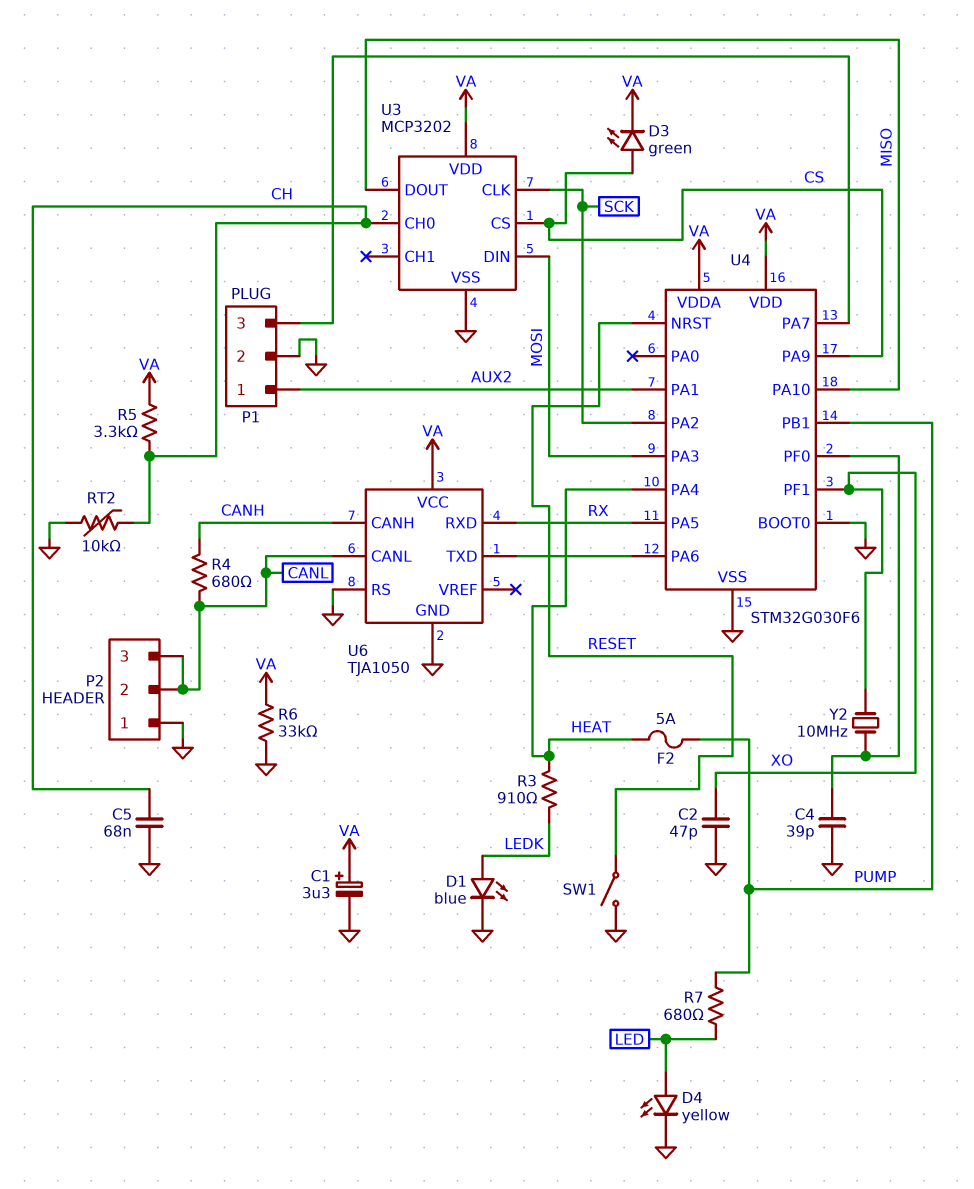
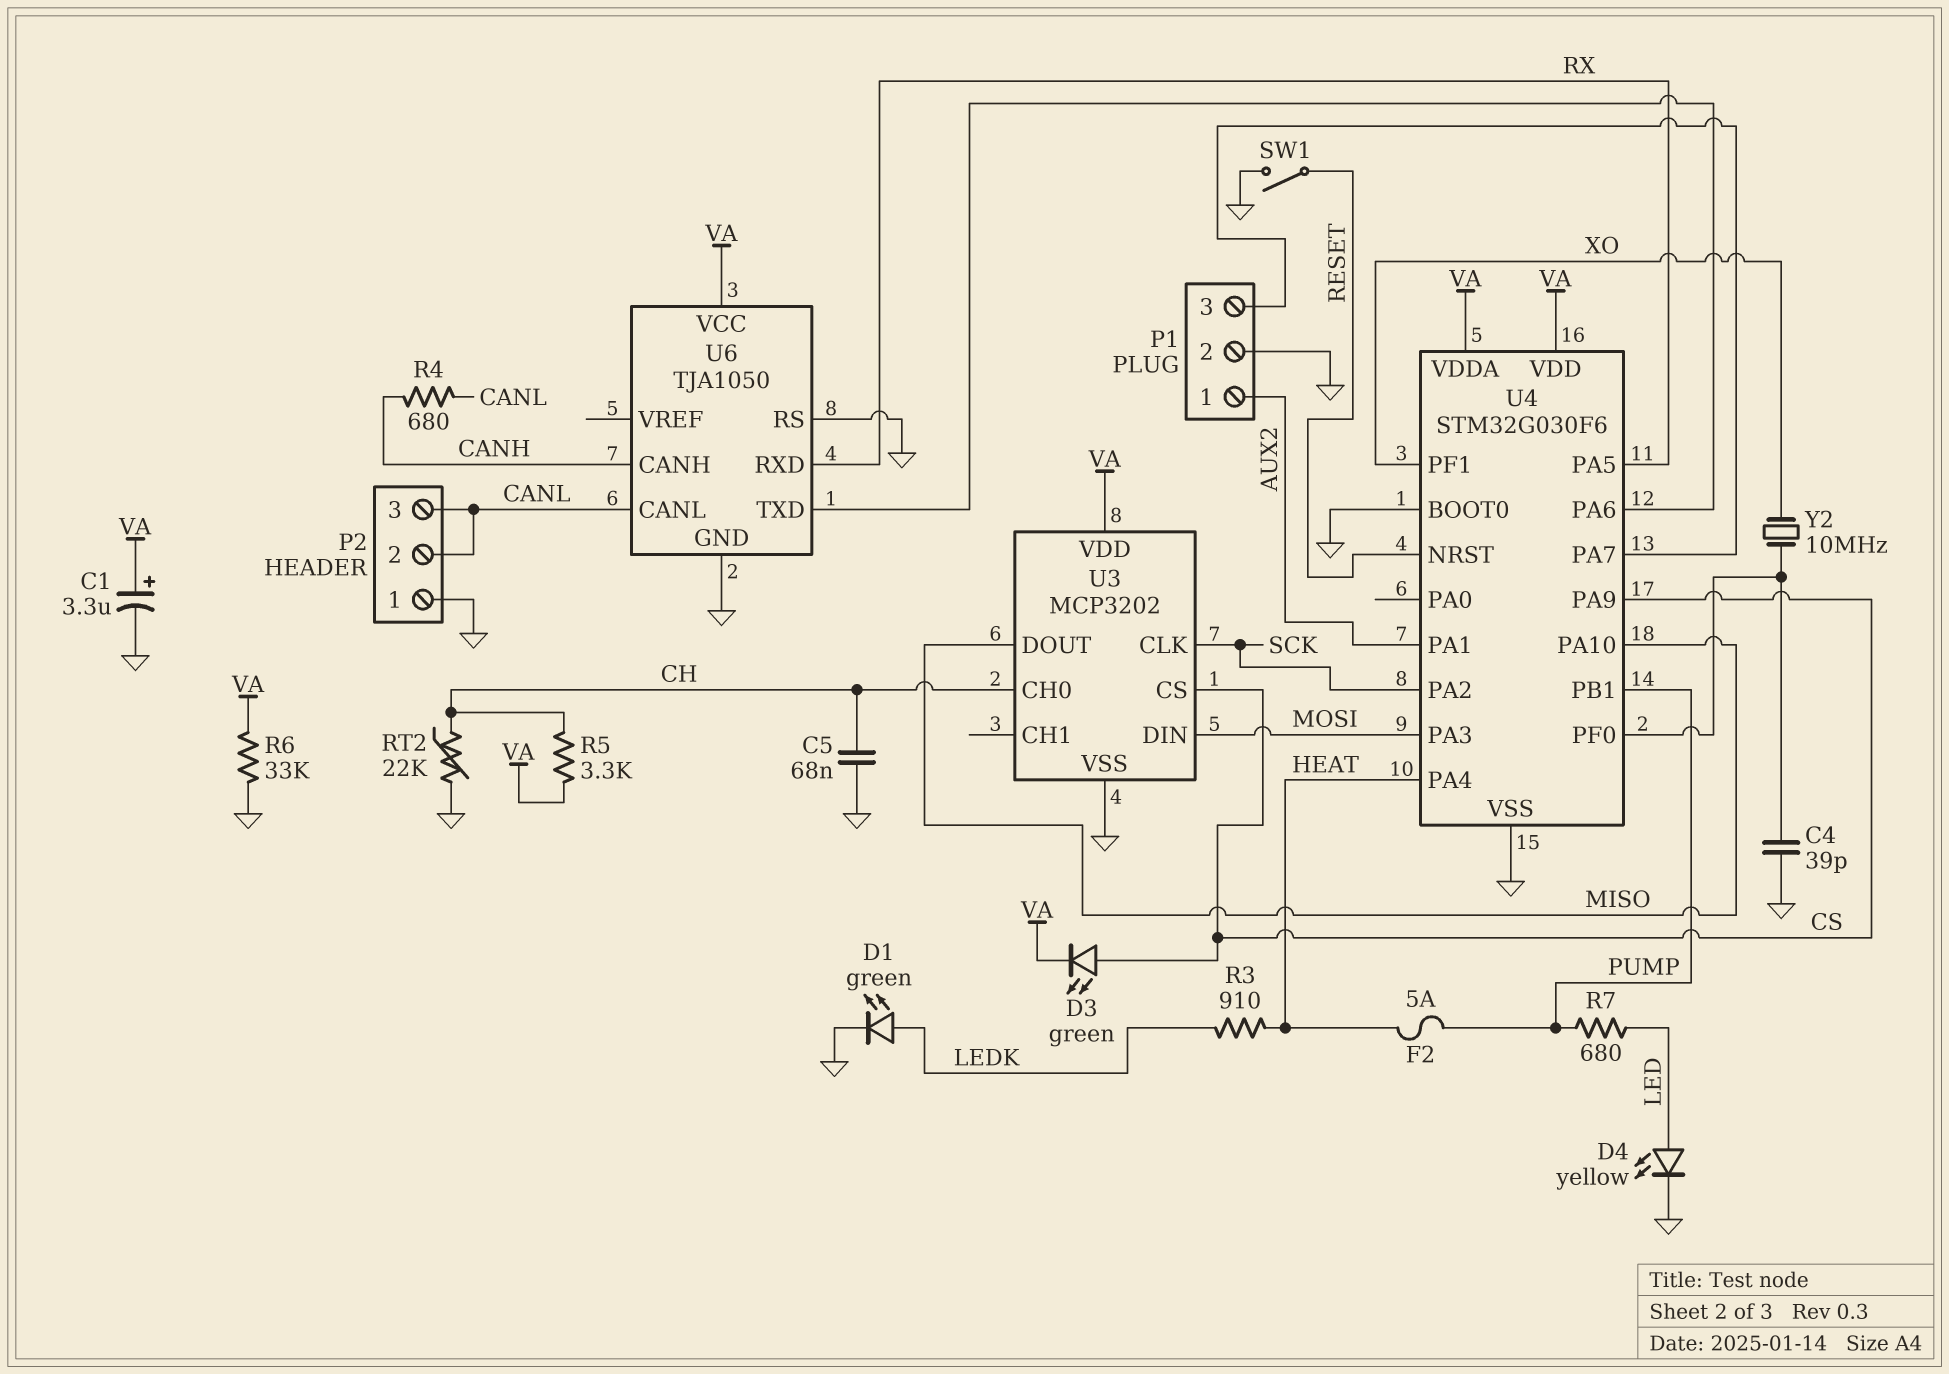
C2: 47pF (GND, XO) -> none
D1: LED blue (A LEDK, K GND) -> LED green (A LEDK, K GND)
RT2: 10k (CH, GND) -> 22k (CH, GND)

